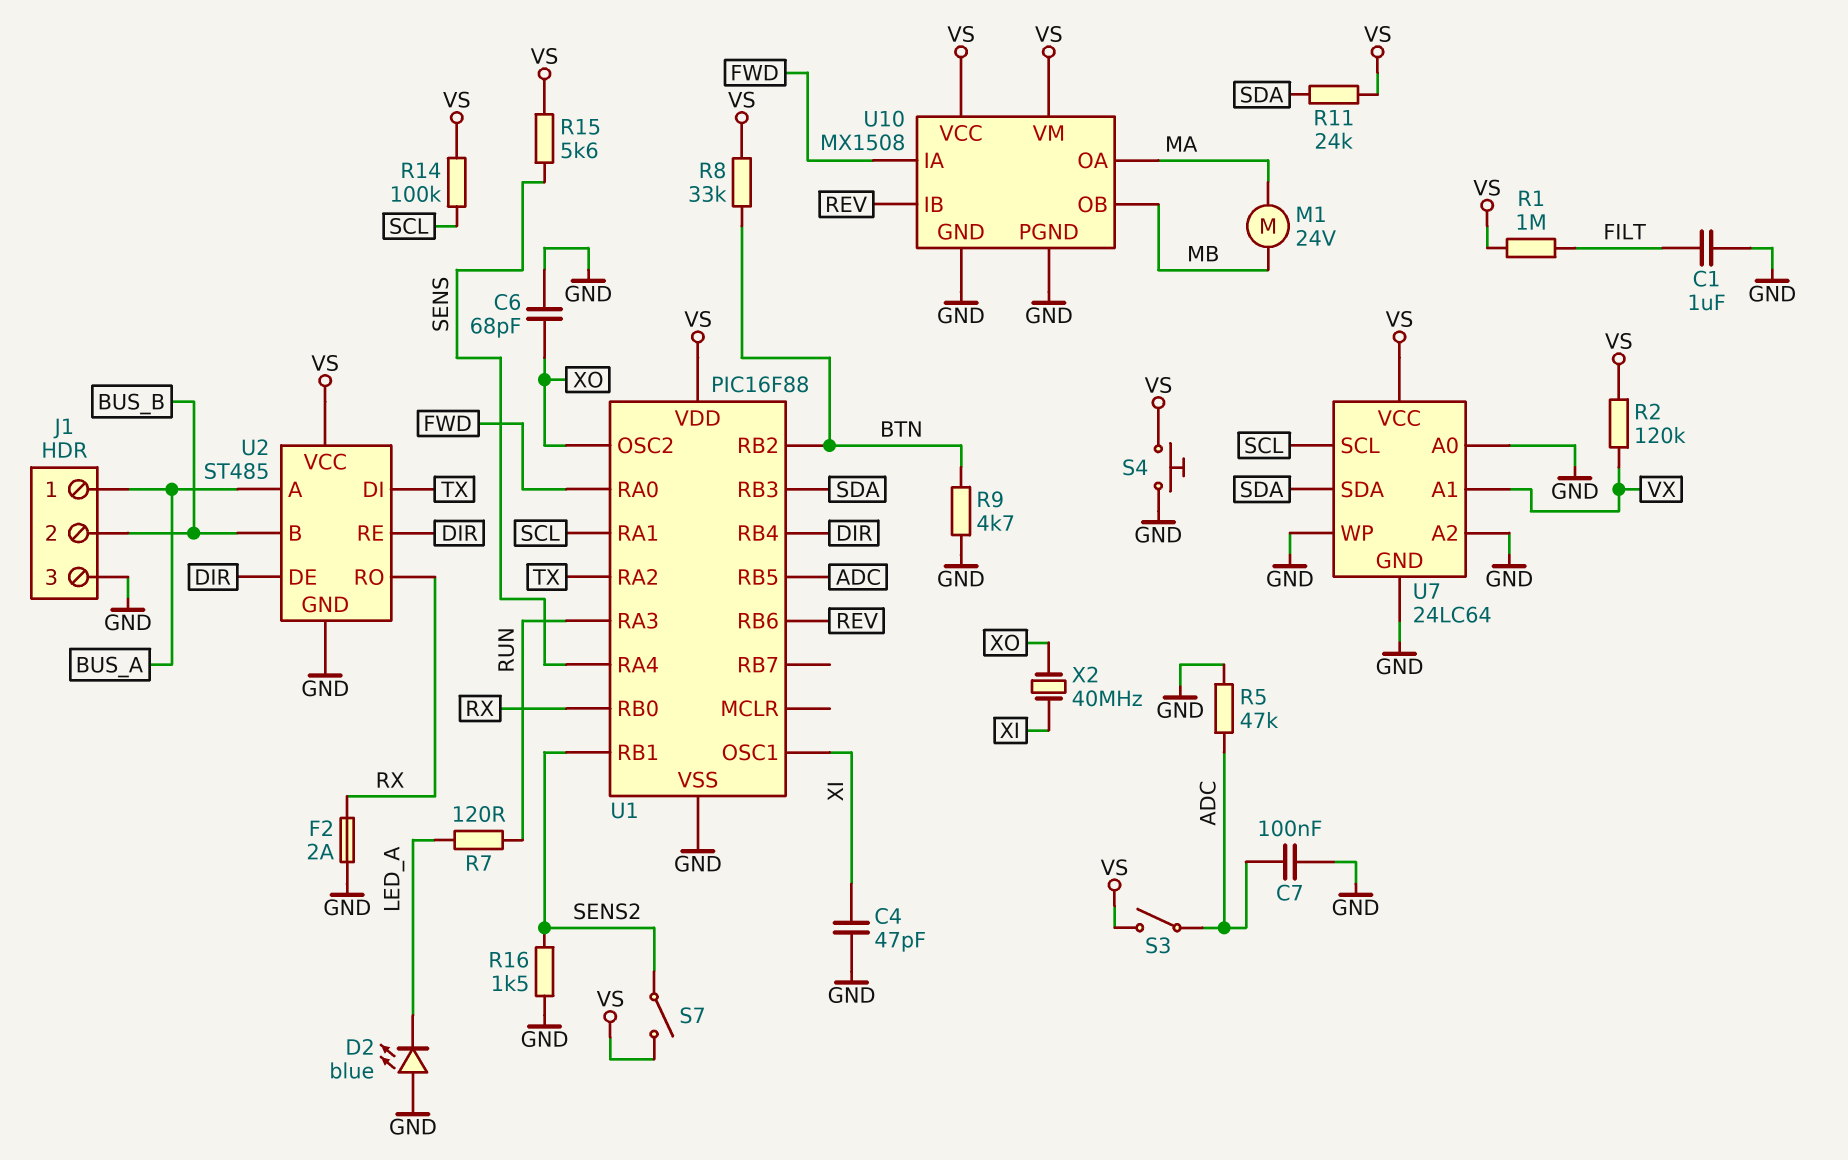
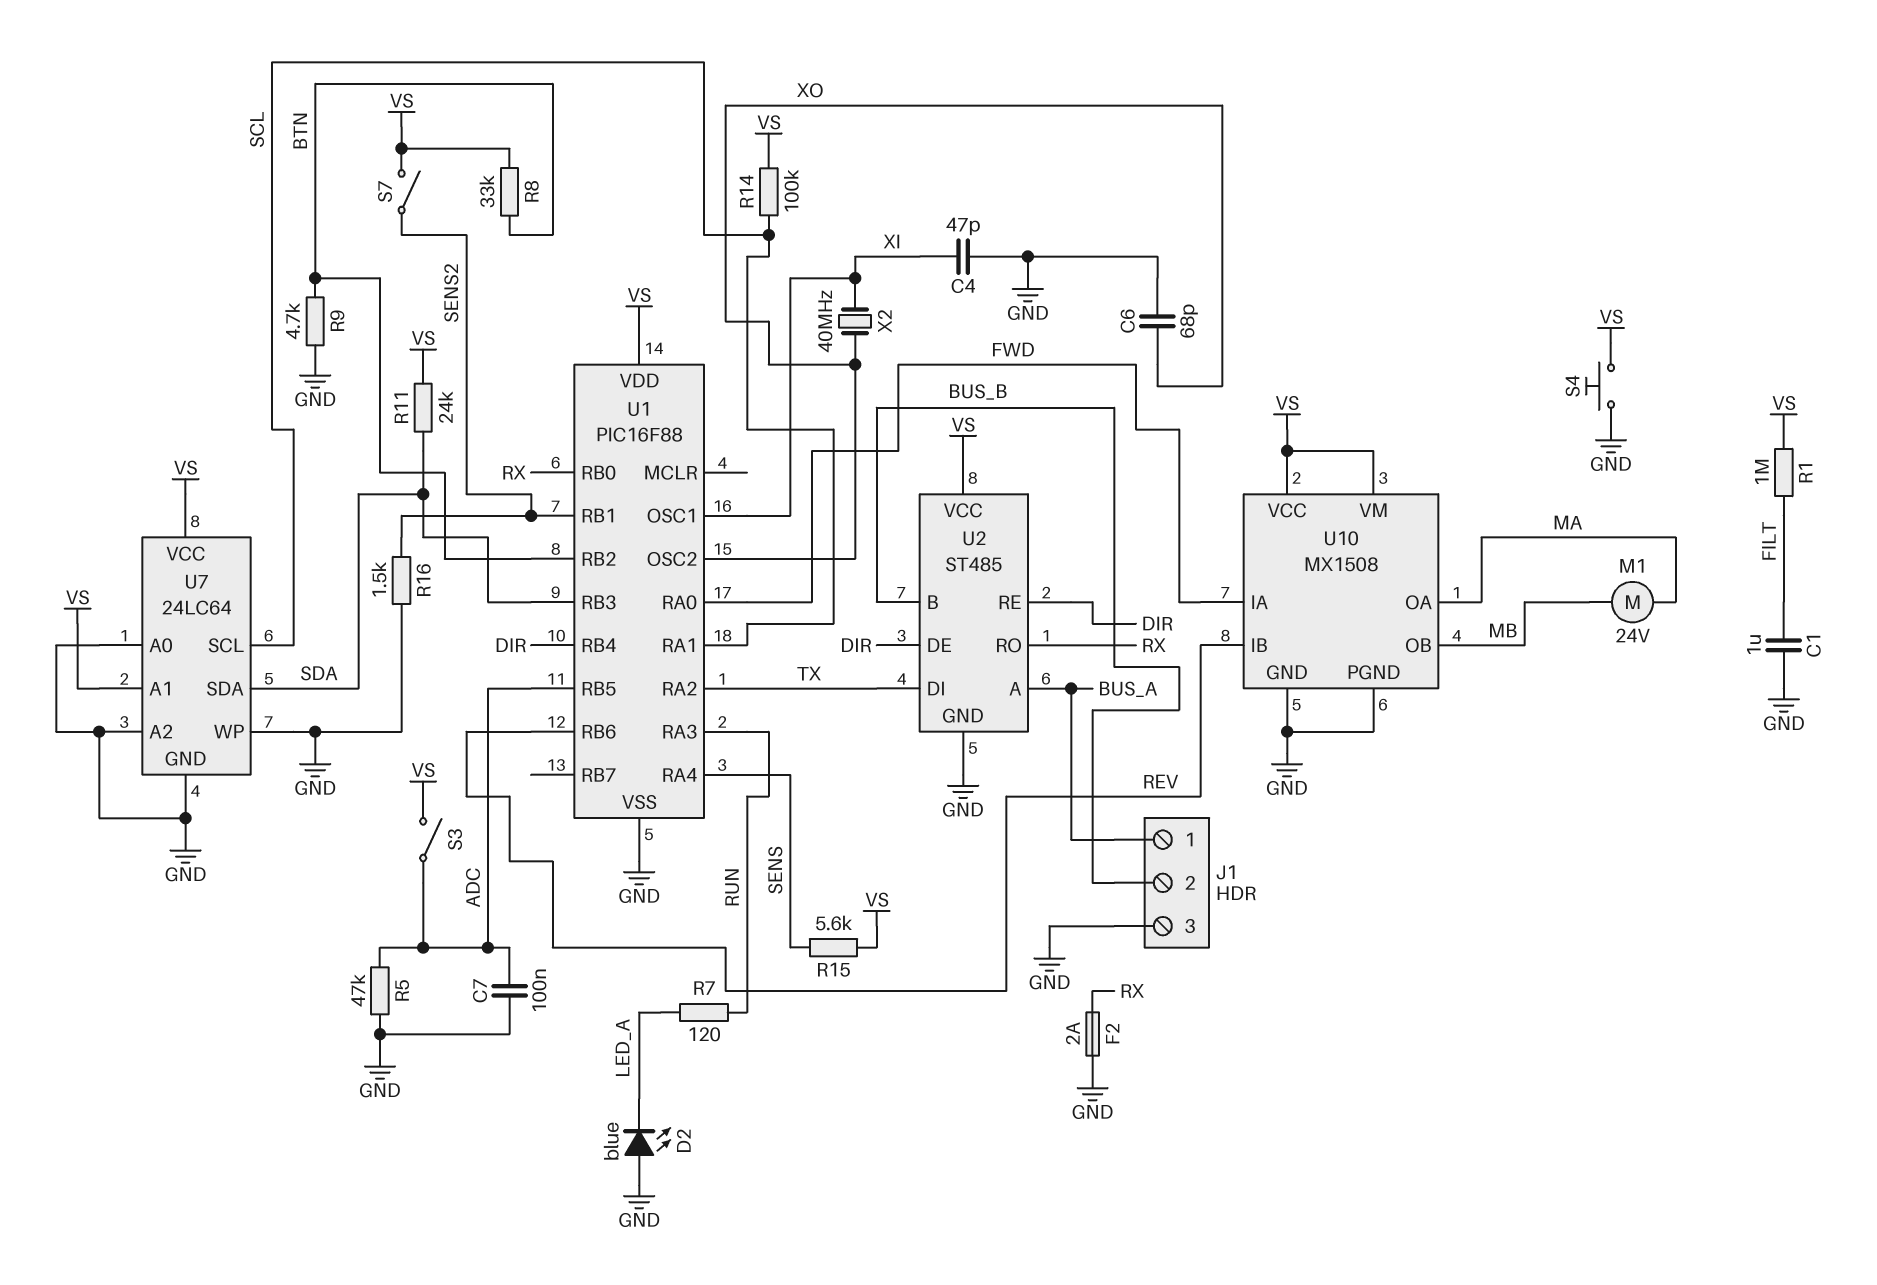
R2: 120k (VS, VX) -> none
U7 pin A1: VX -> VS

